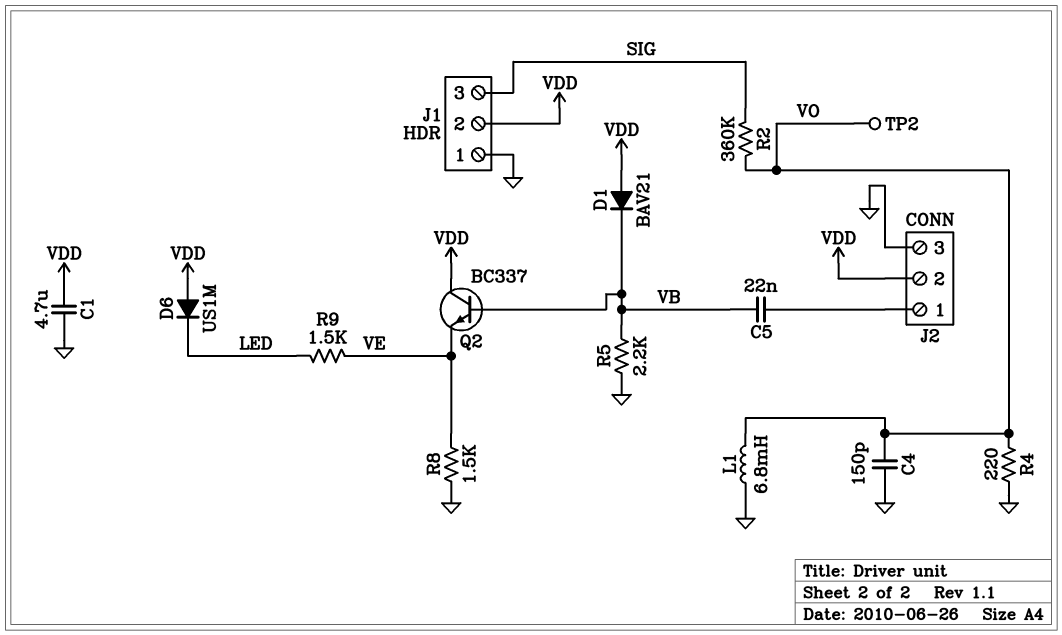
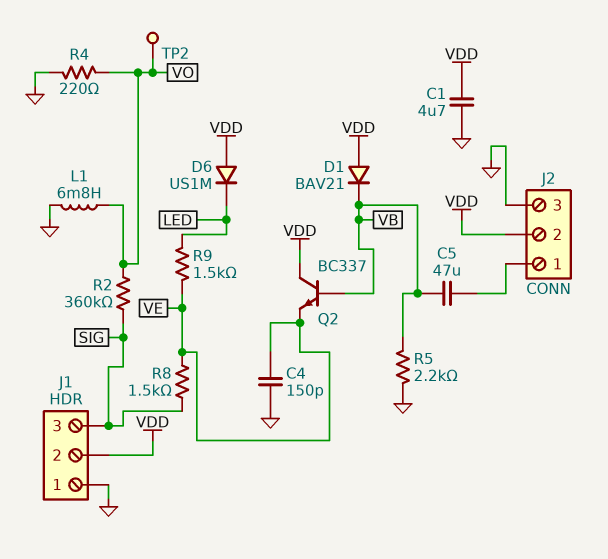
C4: 150pF (GND, VO) -> 150pF (GND, VE)
C5: 22nF (J2/1, VB) -> 47uF (J2/1, VB)
R8: 1.5k (GND, VE) -> 1.5k (SIG, VE)

